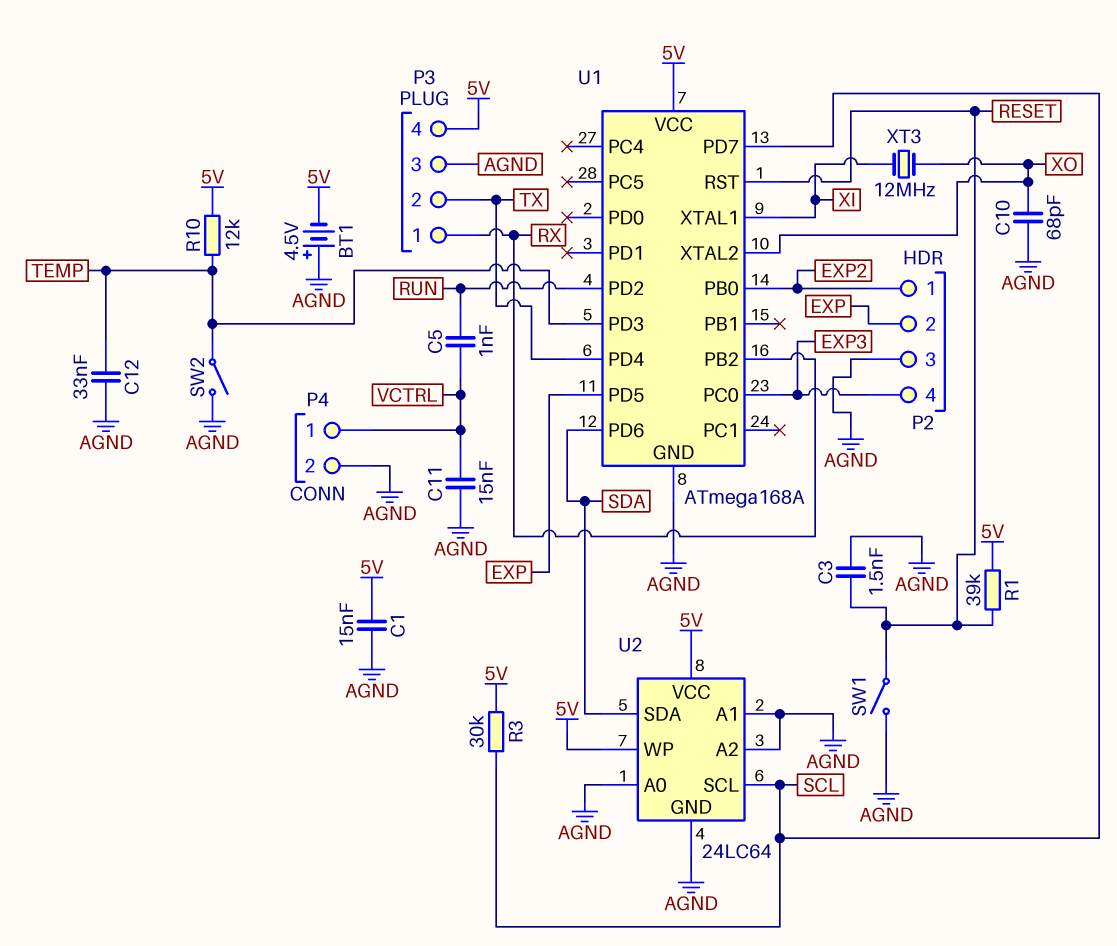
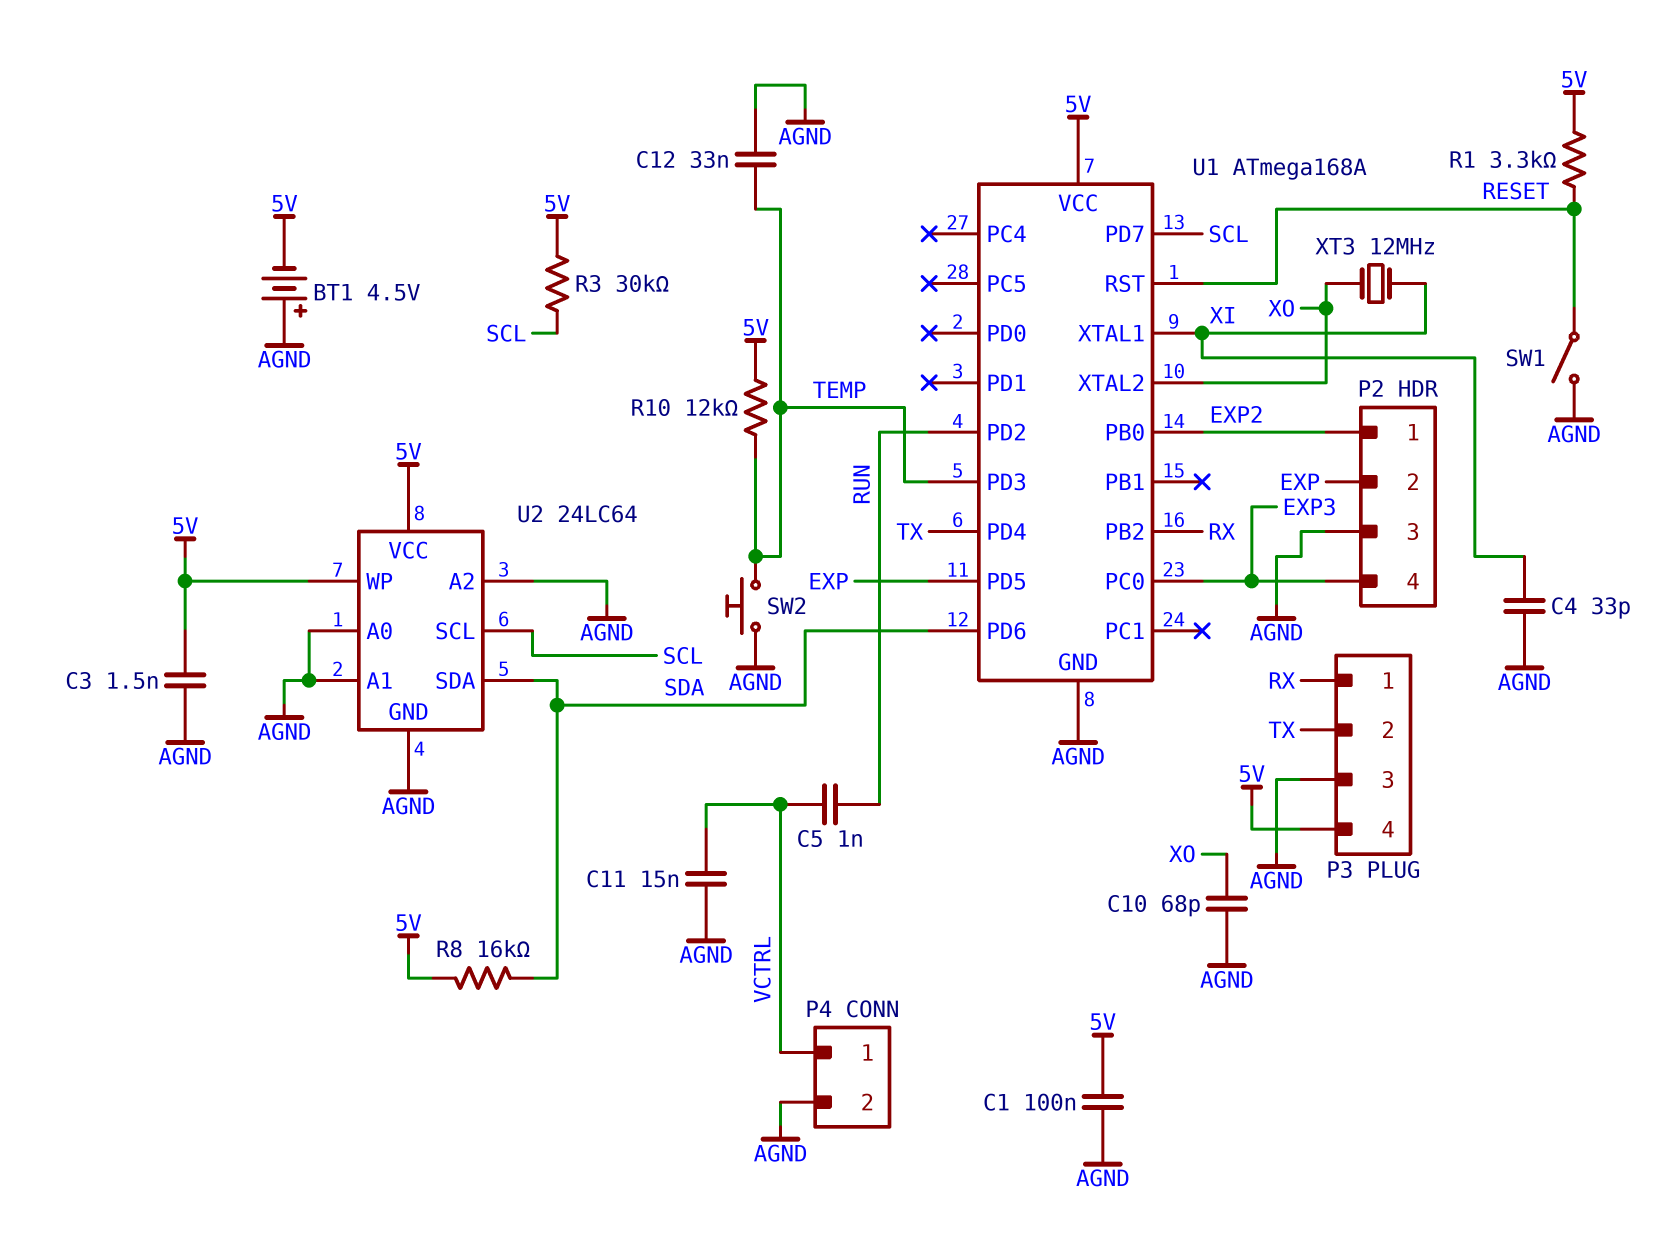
C1: 15nF (5V, AGND) -> 100nF (5V, AGND)
C3: 1.5nF (AGND, RESET) -> 1.5nF (5V, AGND)
C4: none -> 33pF (AGND, XI)
R1: 39k (5V, RESET) -> 3.3k (5V, RESET)
R8: none -> 16k (5V, SDA)
SW2: switch (AGND, TEMP) -> button (AGND, TEMP)

